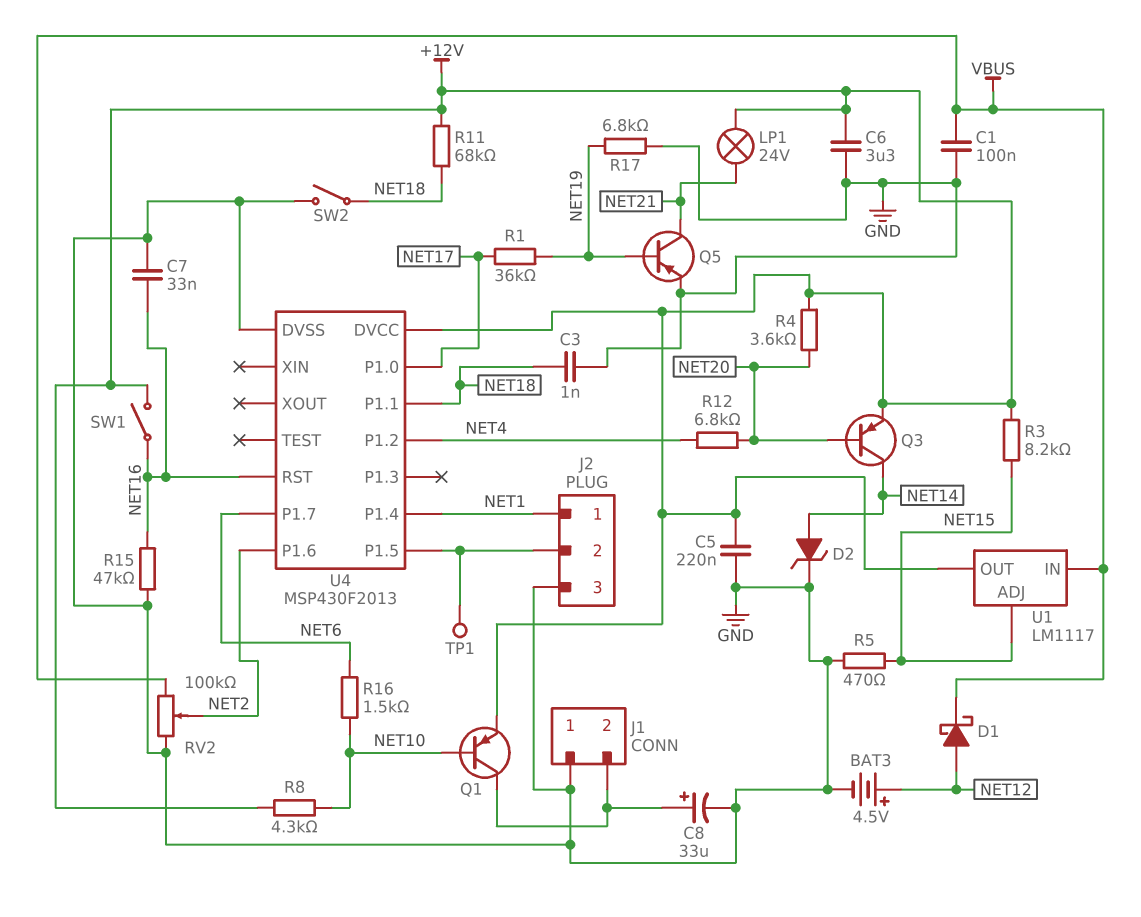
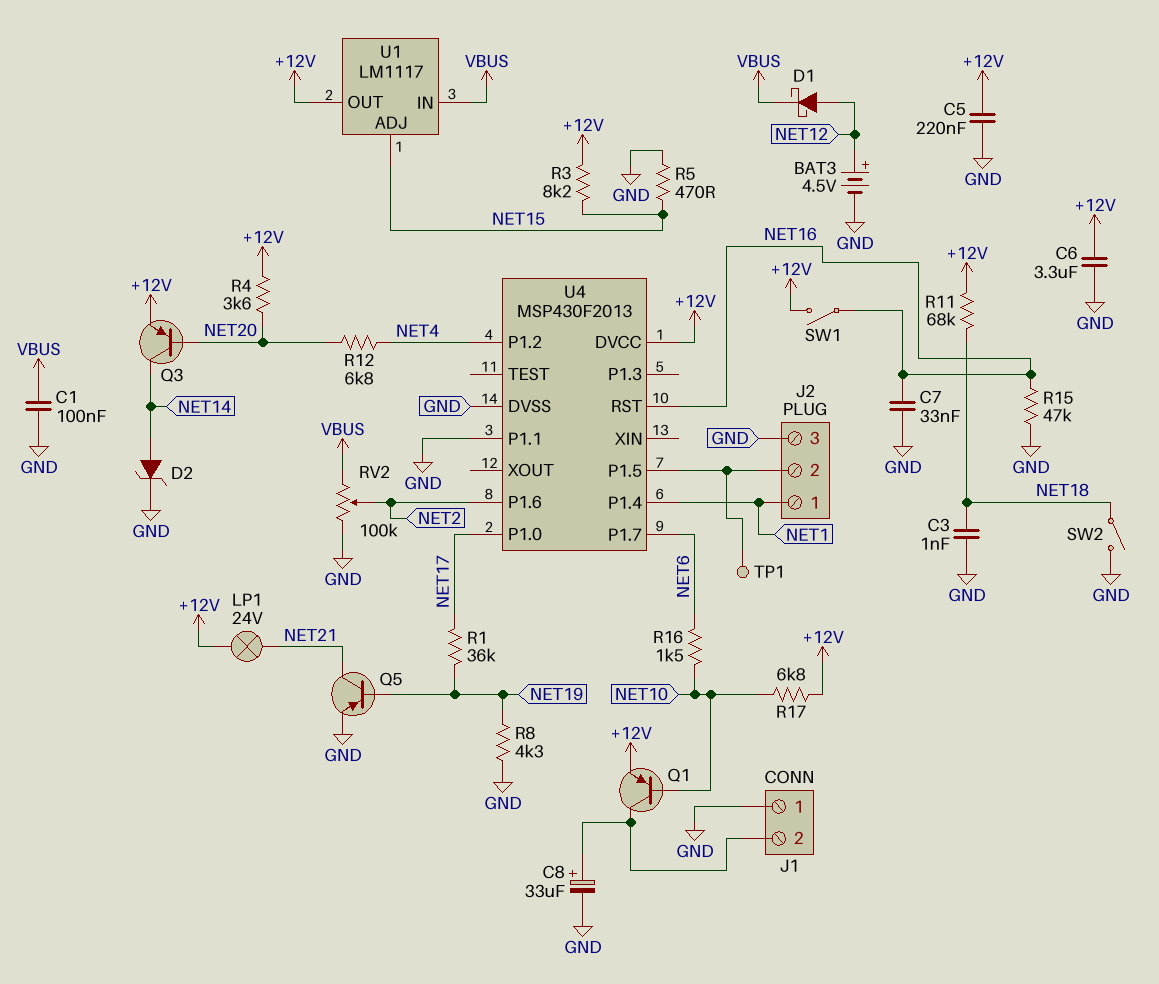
R8: 4.3k (+12V, NET10) -> 4.3k (GND, NET19)
R17: 6.8k (GND, NET19) -> 6.8k (+12V, NET10)
U4 pin P1.1: NET18 -> GND

